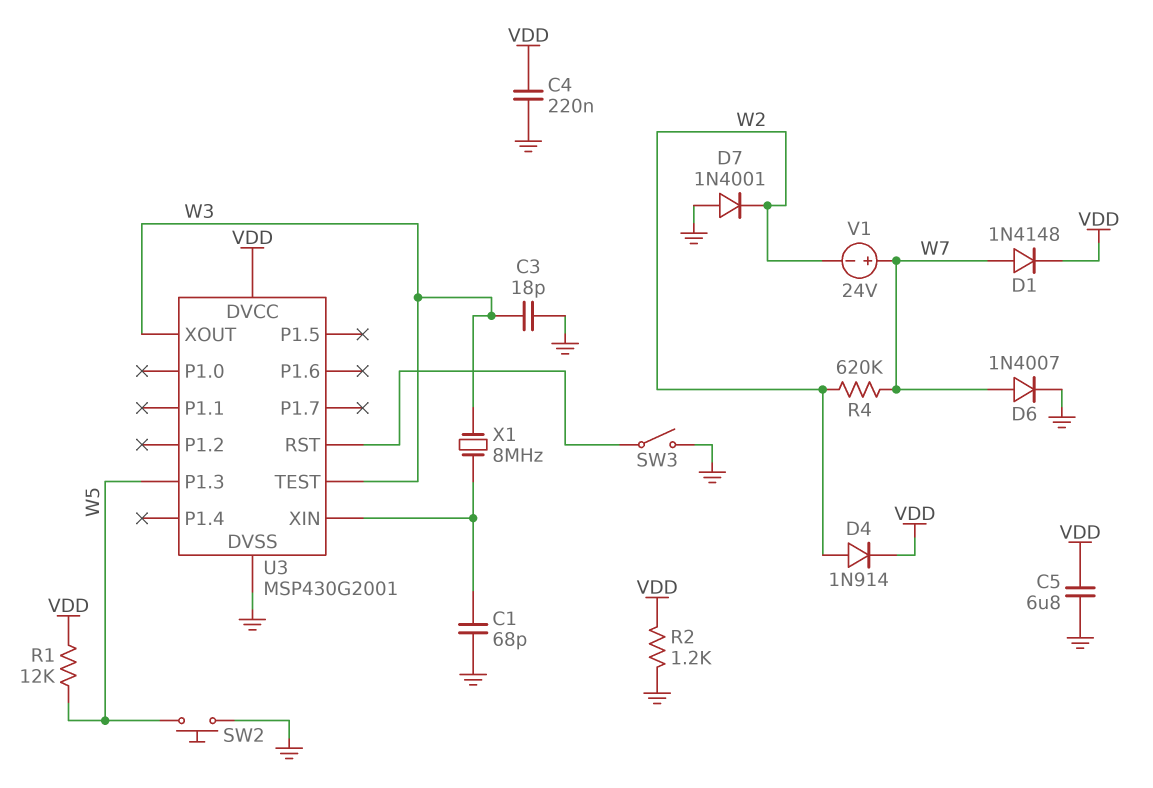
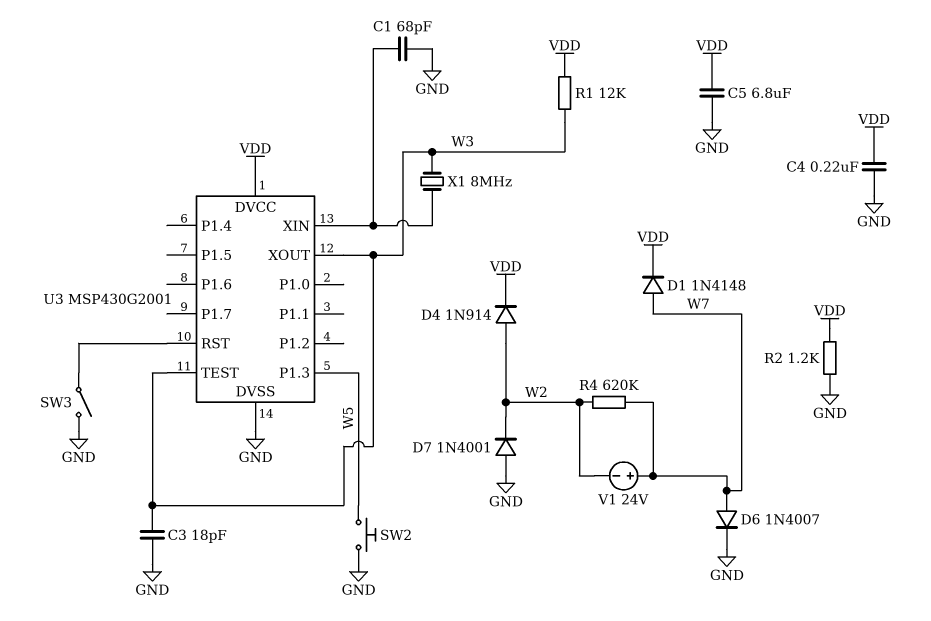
R1: 12k (VDD, W5) -> 12k (VDD, W3)

